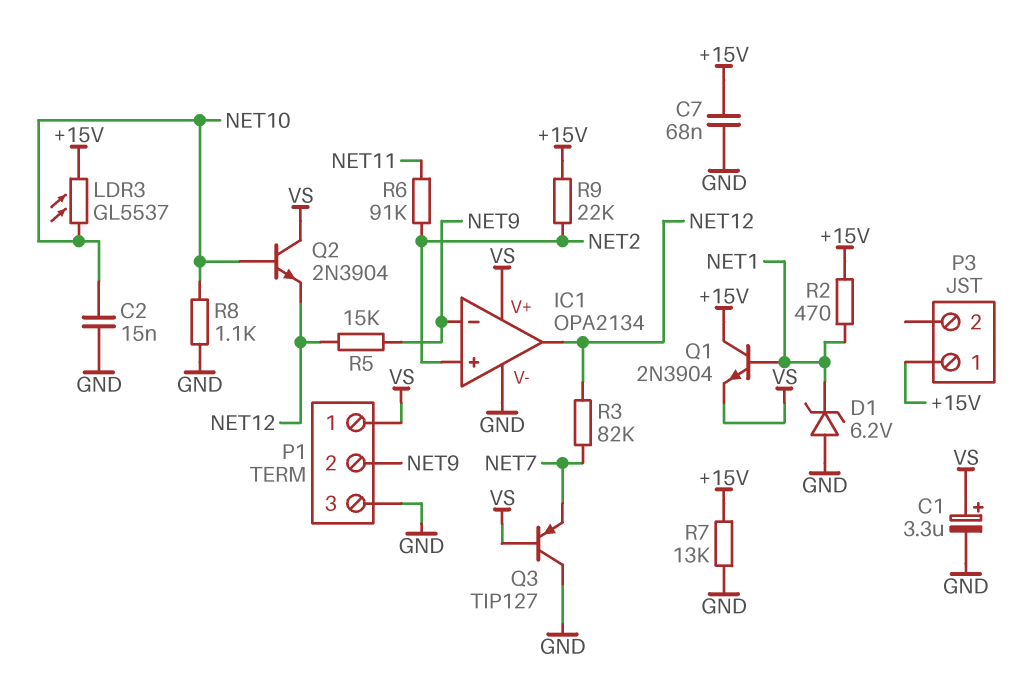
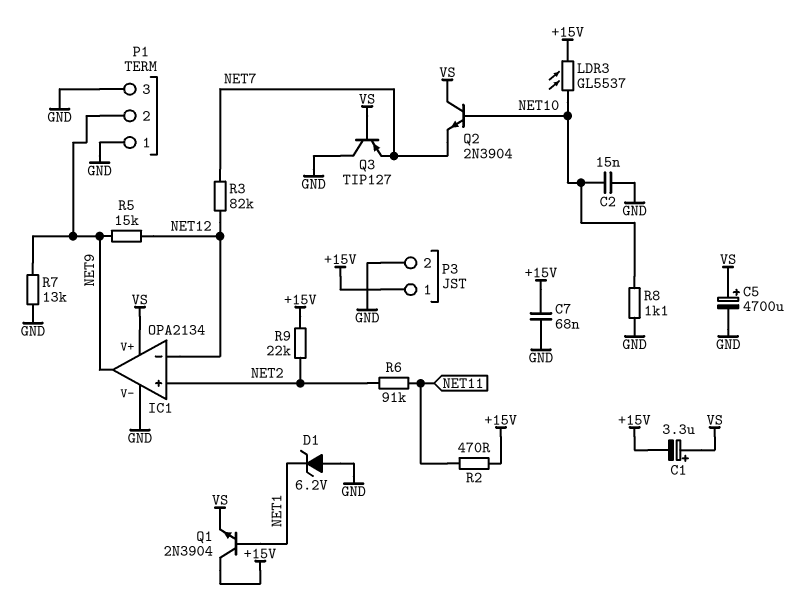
C1: 3.3uF (plus VS, minus GND) -> 3.3uF (plus VS, minus +15V)
C5: none -> 4700uF (plus VS, minus GND)
IC1 pin in-: NET9 -> NET12
IC1 pin out: NET12 -> NET9
P1 pin 1: VS -> GND
P3 pin 2: none -> GND
Q2: NPN 2N3904 (B NET10, C VS, E NET12) -> NPN 2N3904 (B NET10, C VS, E NET7)
R2: 470 (+15V, NET1) -> 470 (+15V, NET11)
R7: 13k (+15V, GND) -> 13k (GND, NET9)

